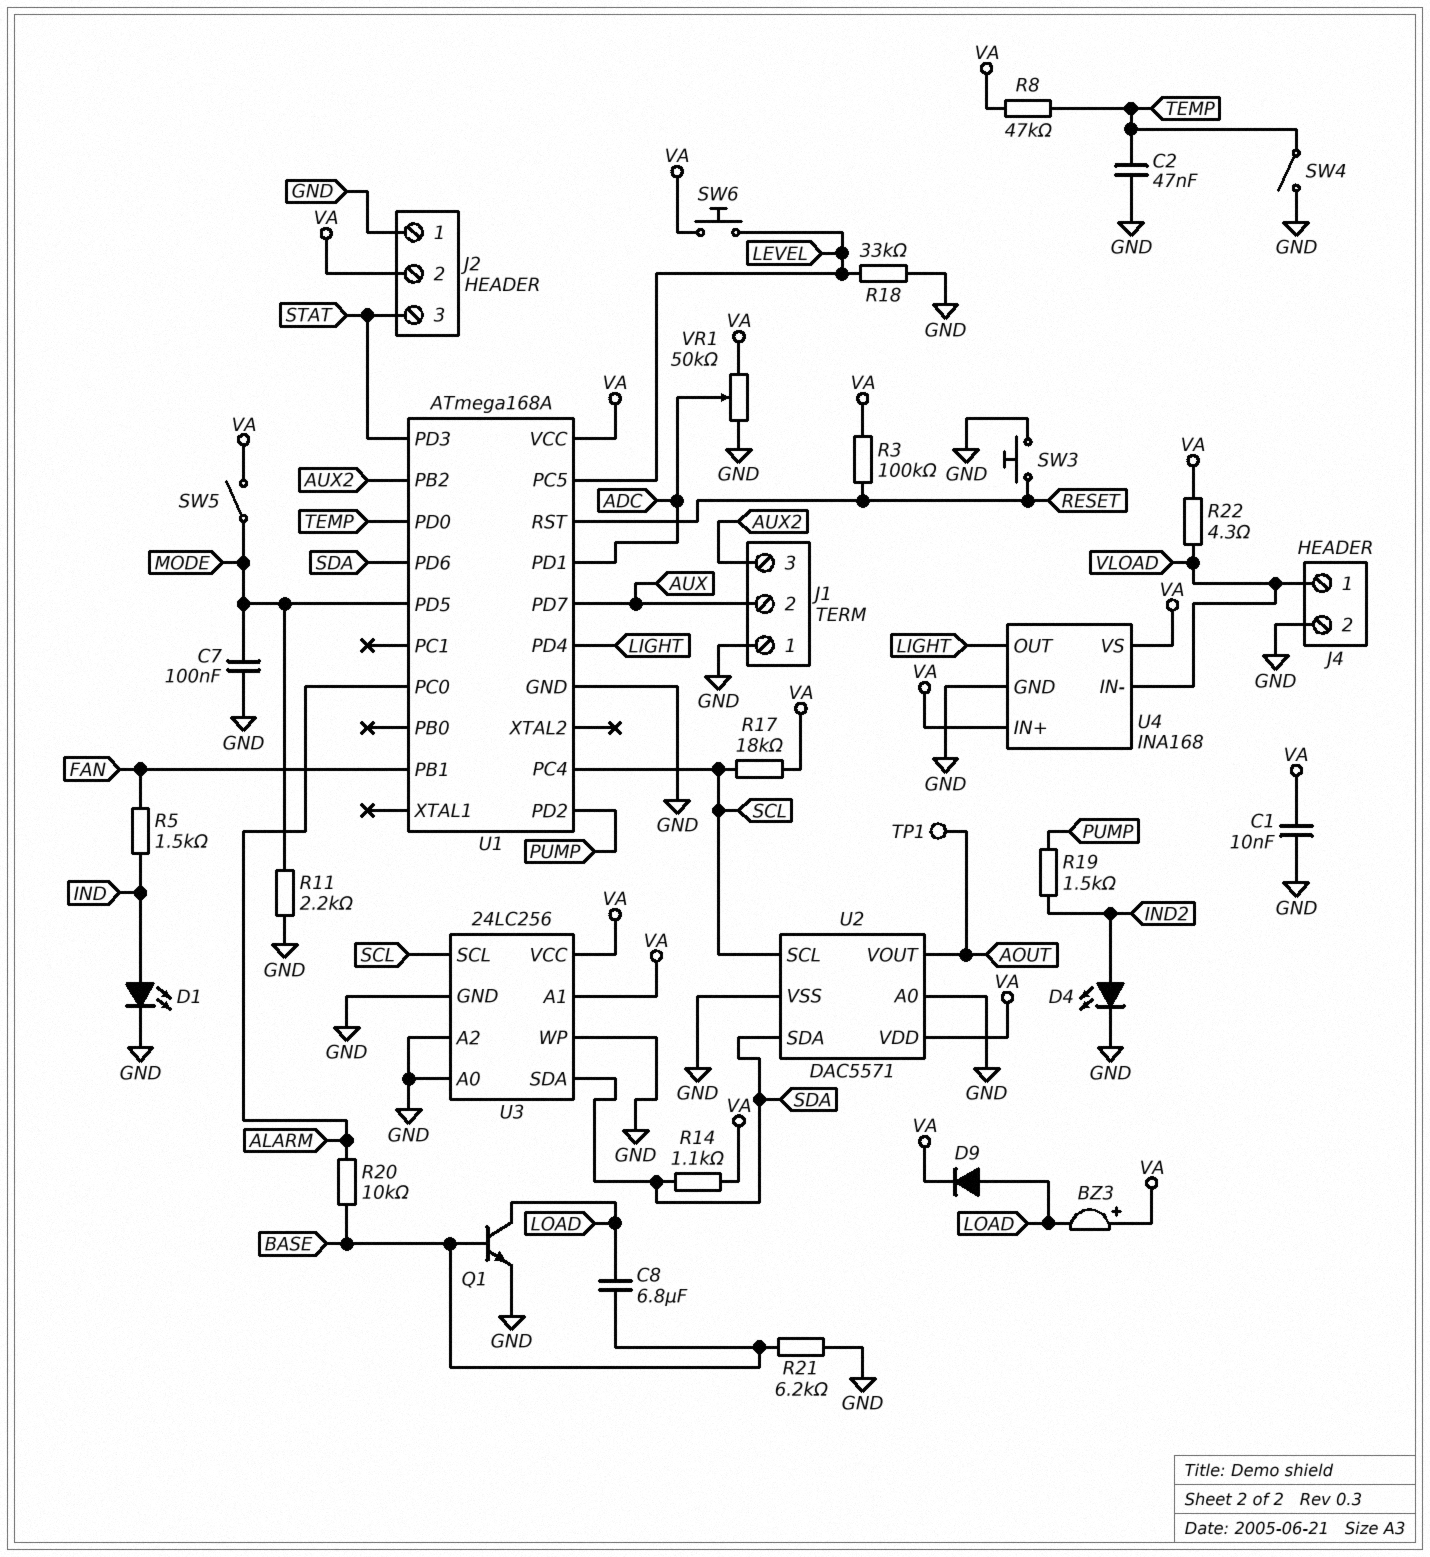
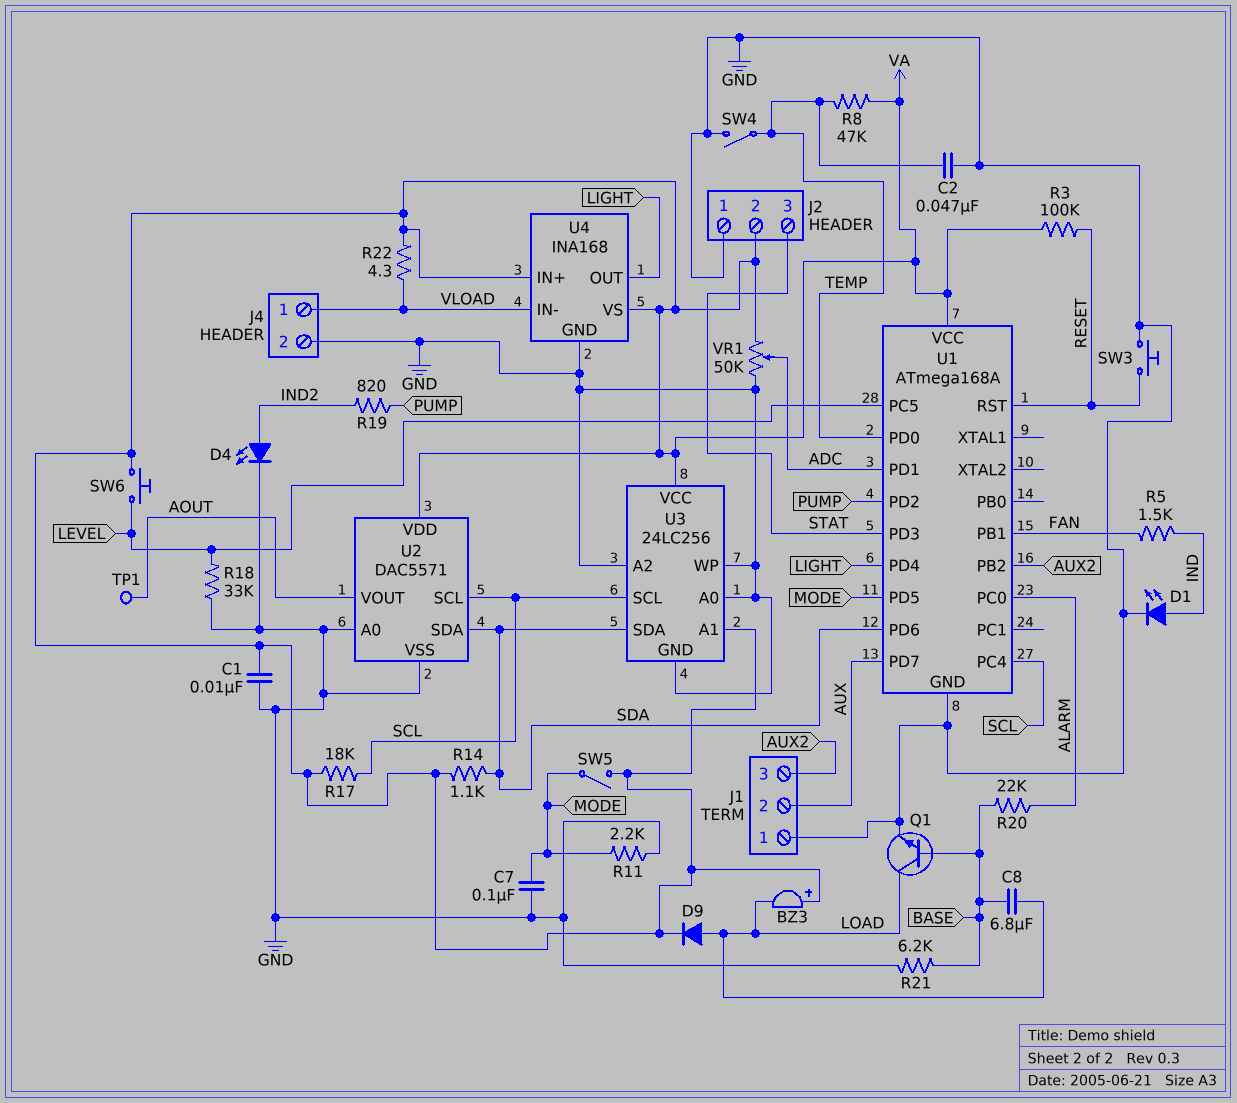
R19: 1.5k (IND2, PUMP) -> 820 (IND2, PUMP)
R20: 10k (ALARM, BASE) -> 22k (ALARM, BASE)

